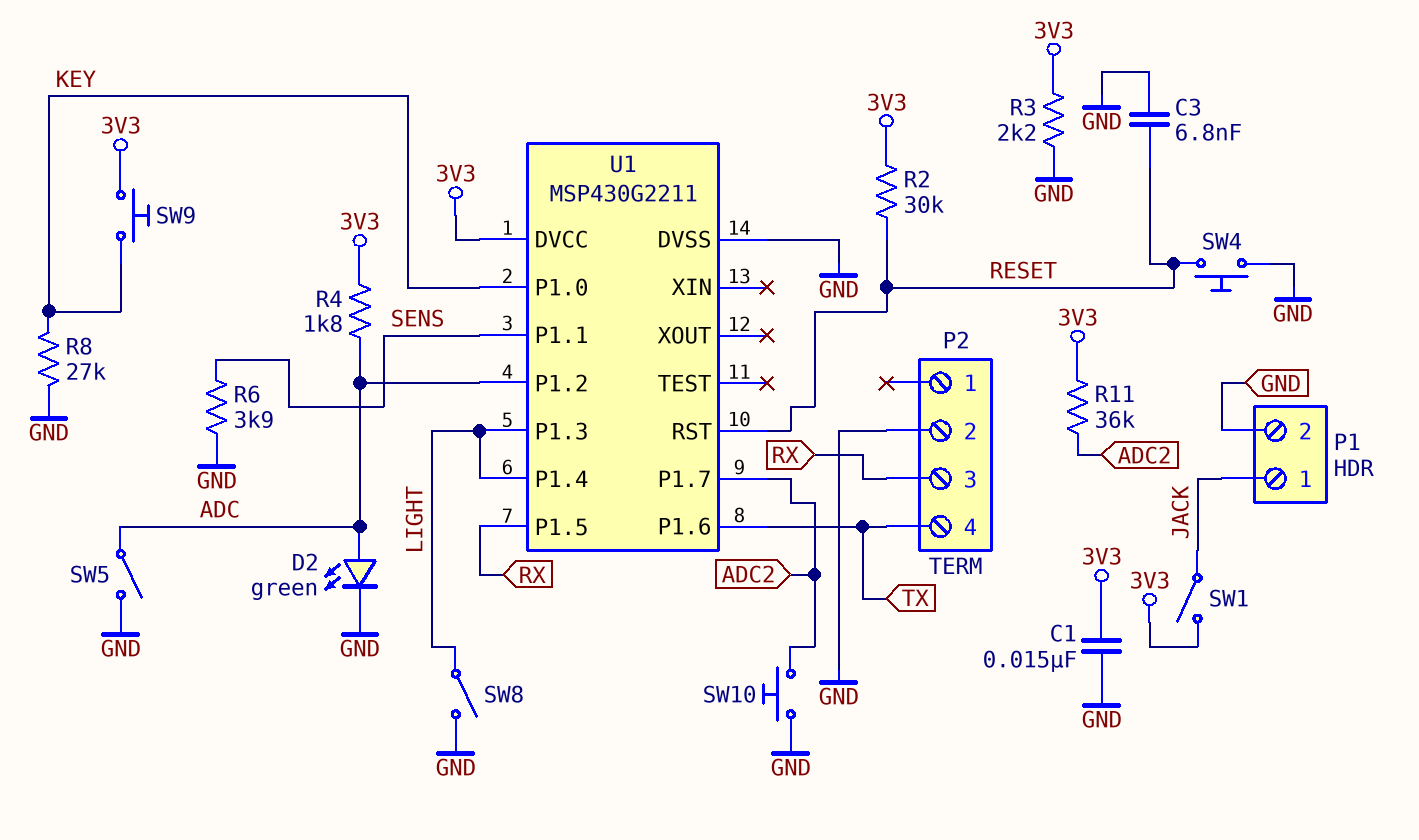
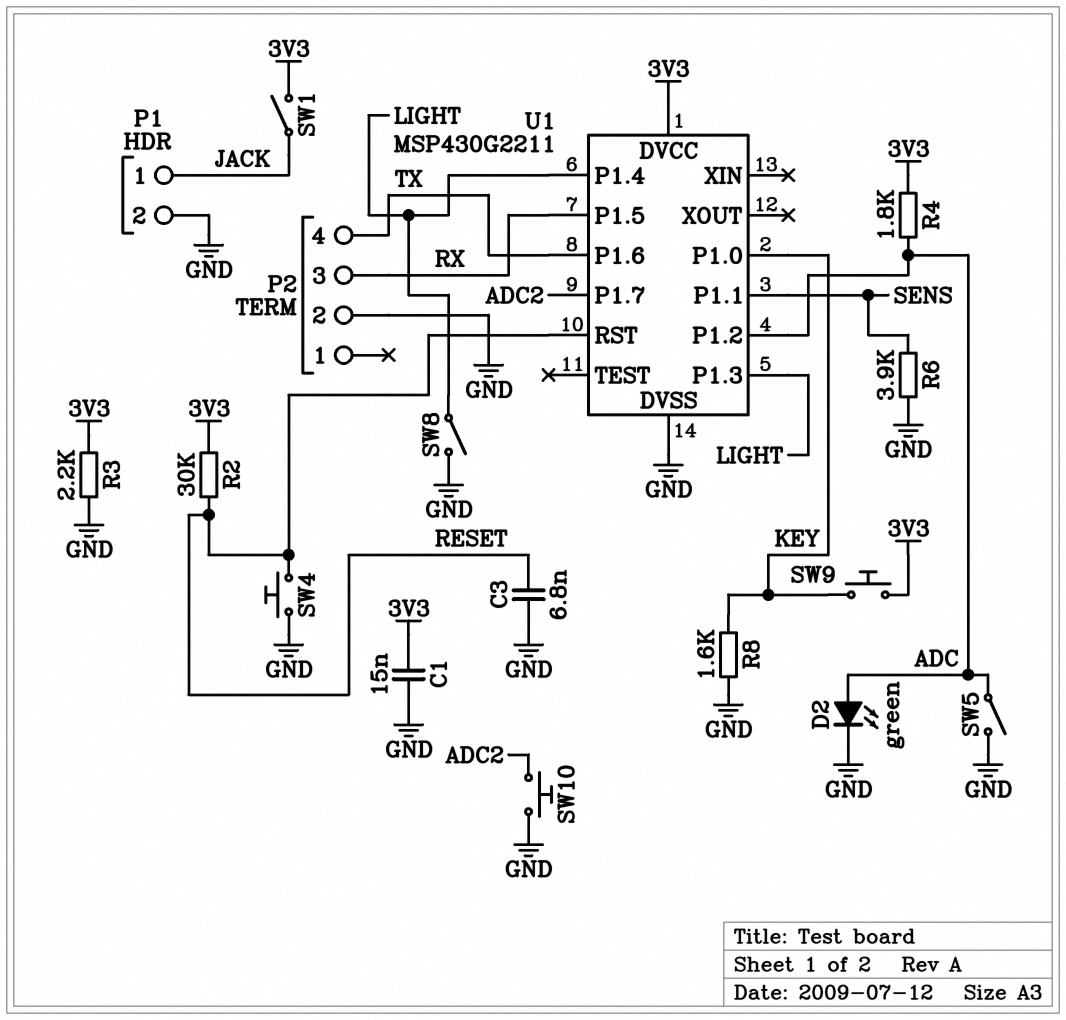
R8: 27k (GND, KEY) -> 1.6k (GND, KEY)
R11: 36k (3V3, ADC2) -> none

